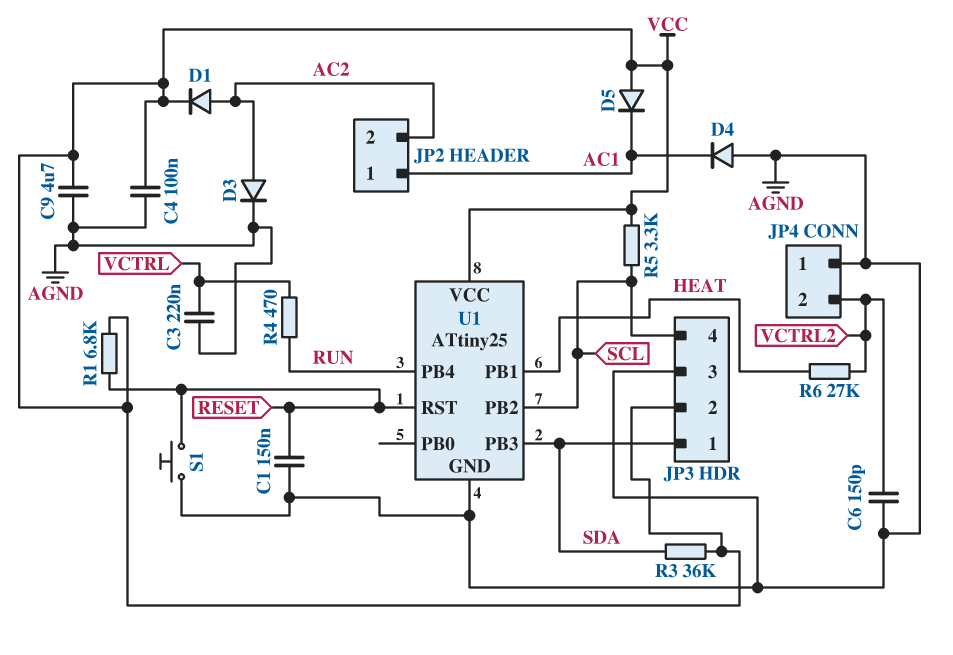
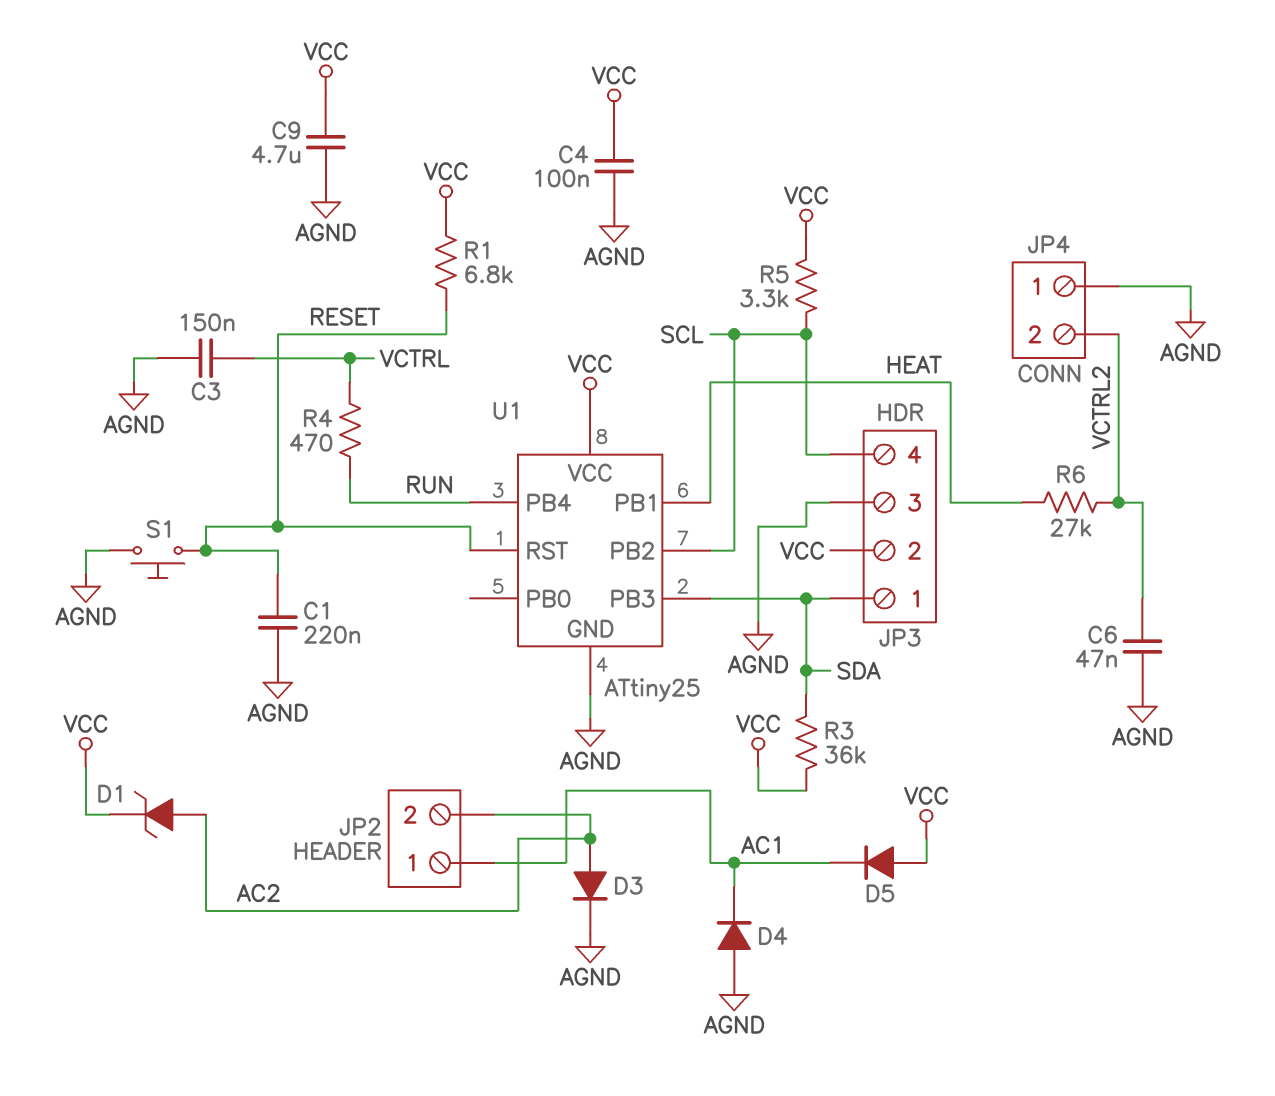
C1: 150nF (AGND, RESET) -> 220nF (AGND, RESET)
C3: 220nF (AGND, VCTRL) -> 150nF (AGND, VCTRL)
C6: 150pF (AGND, VCTRL2) -> 47nF (AGND, VCTRL2)
D1: diode (A AC2, K VCC) -> zener (A AC2, K VCC)

